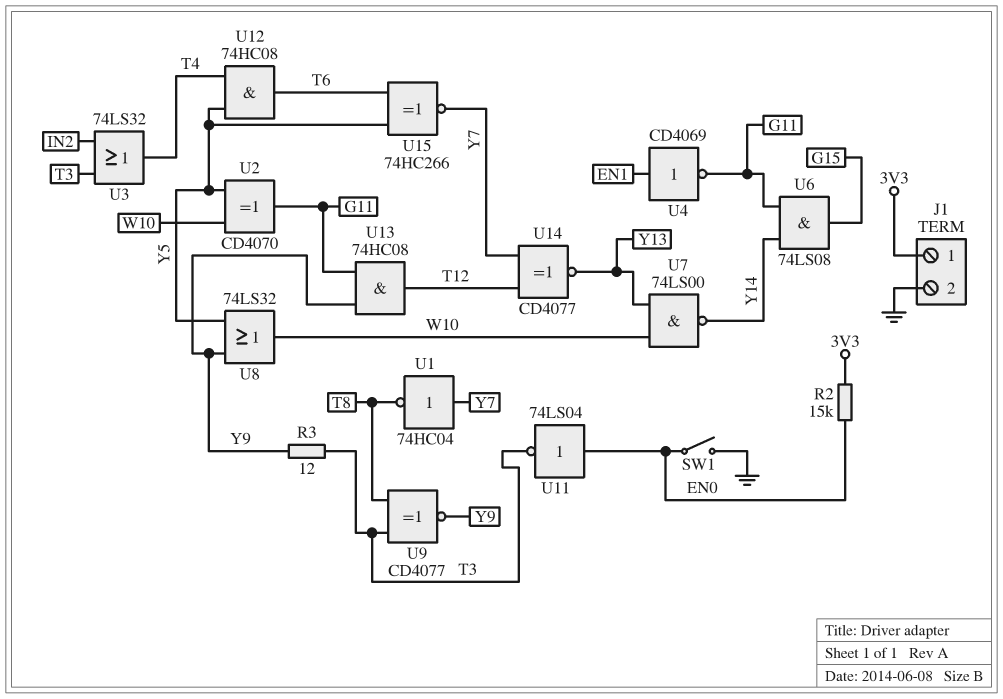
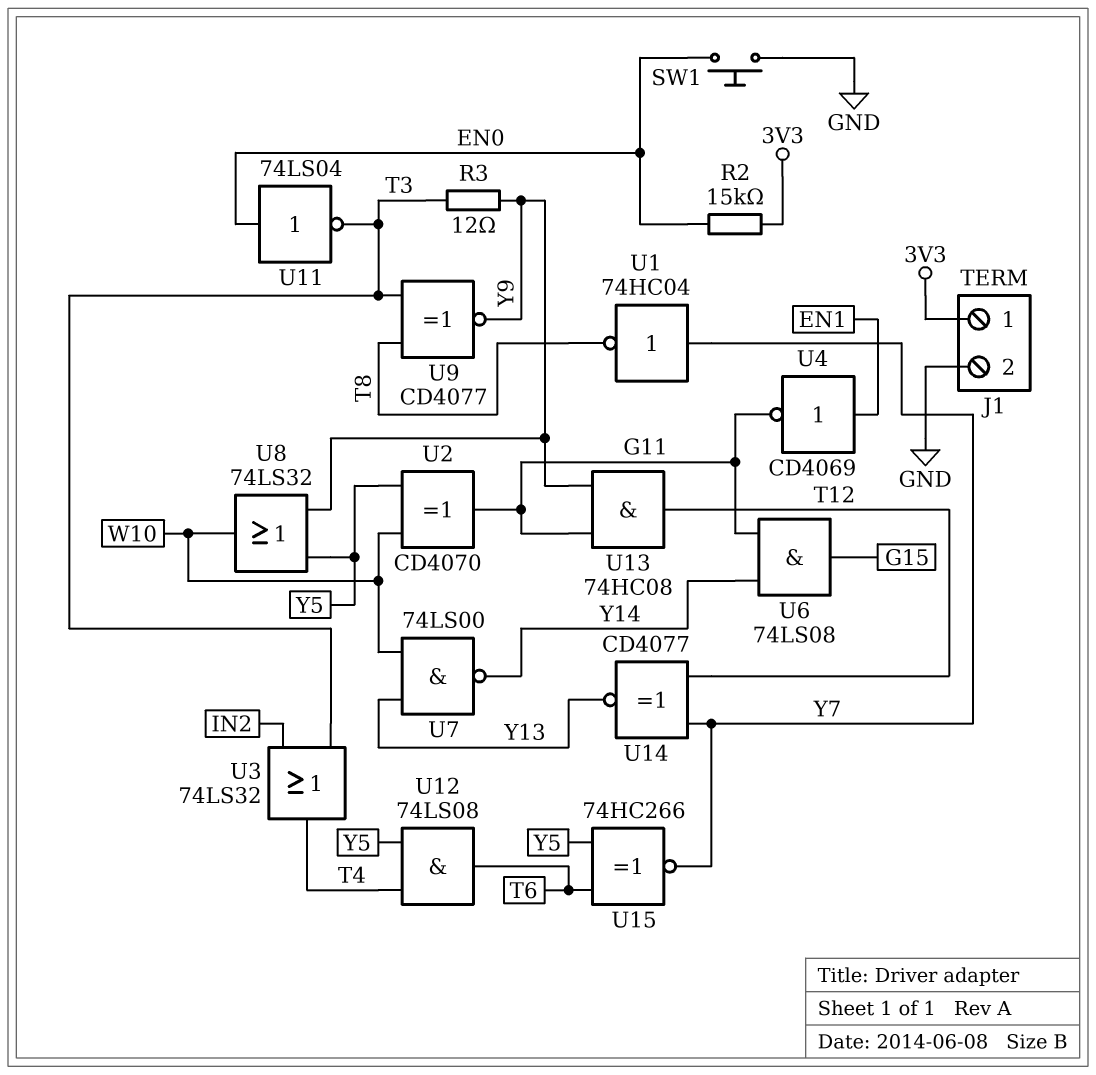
SW1: switch (EN0, GND) -> button (EN0, GND)
U12: AND 74HC08 (in T4, in Y5, out T6) -> AND 74LS08 (in T4, in Y5, out T6)

